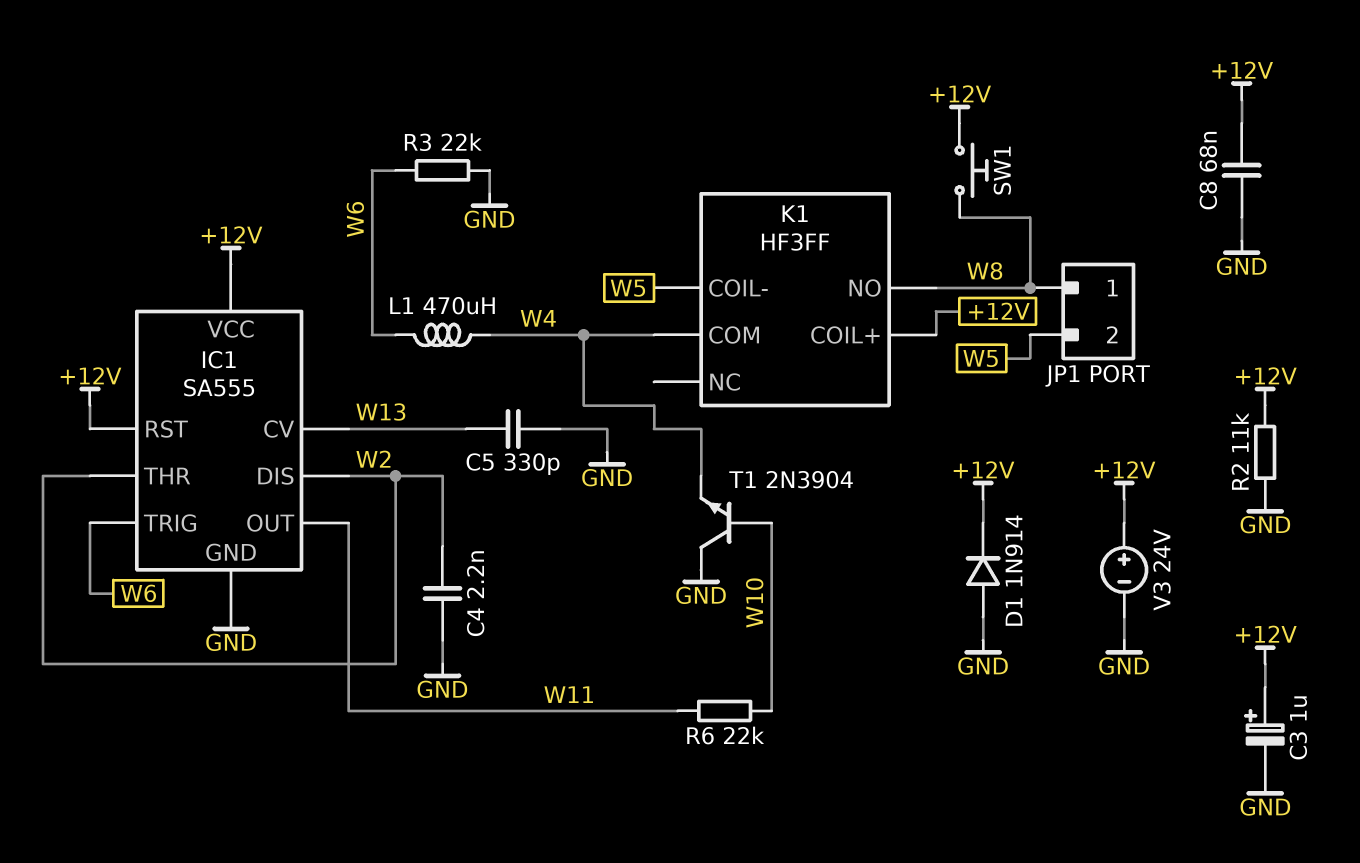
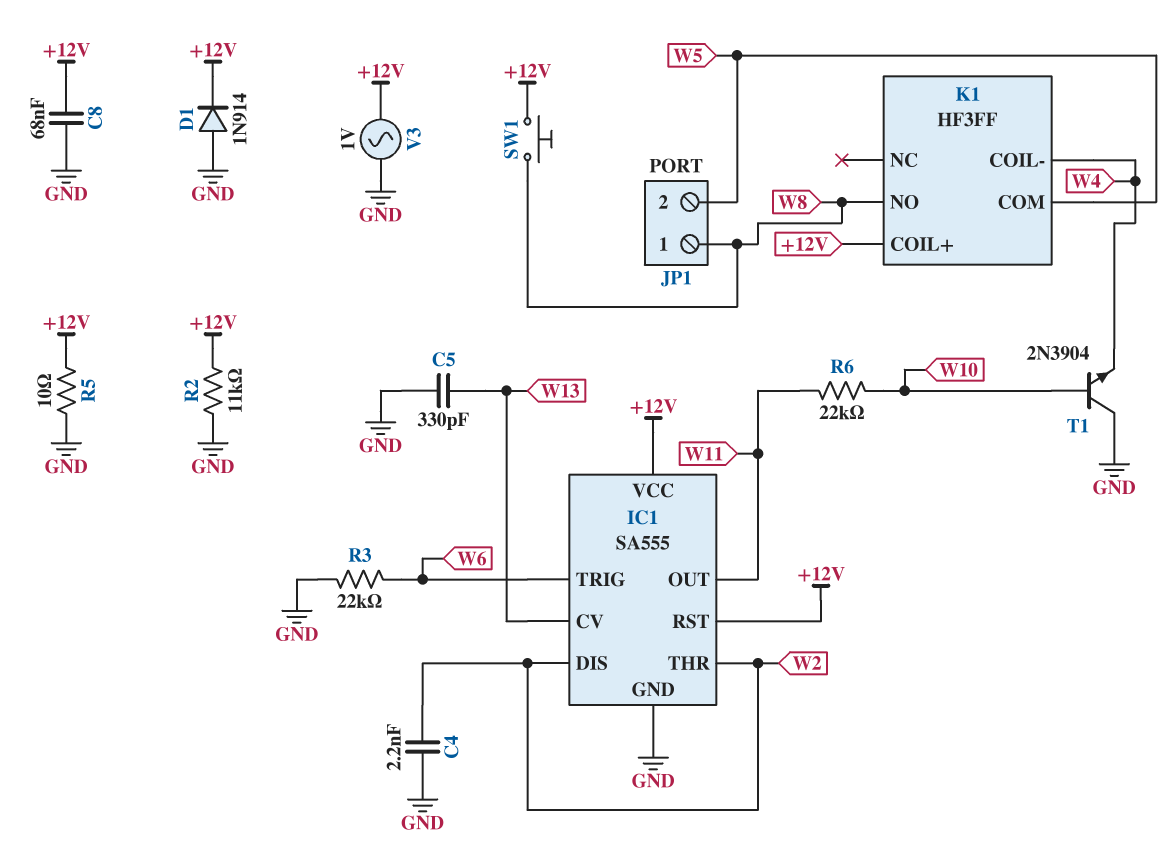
C3: 1uF (plus +12V, minus GND) -> none
K1 pin COIL-: W5 -> W4
K1 pin COM: W4 -> W5
L1: 470uH (W4, W6) -> none
R5: none -> 10 (+12V, GND)
V3: 24V (plus +12V, minus GND) -> AC 1V (+12V, GND)

